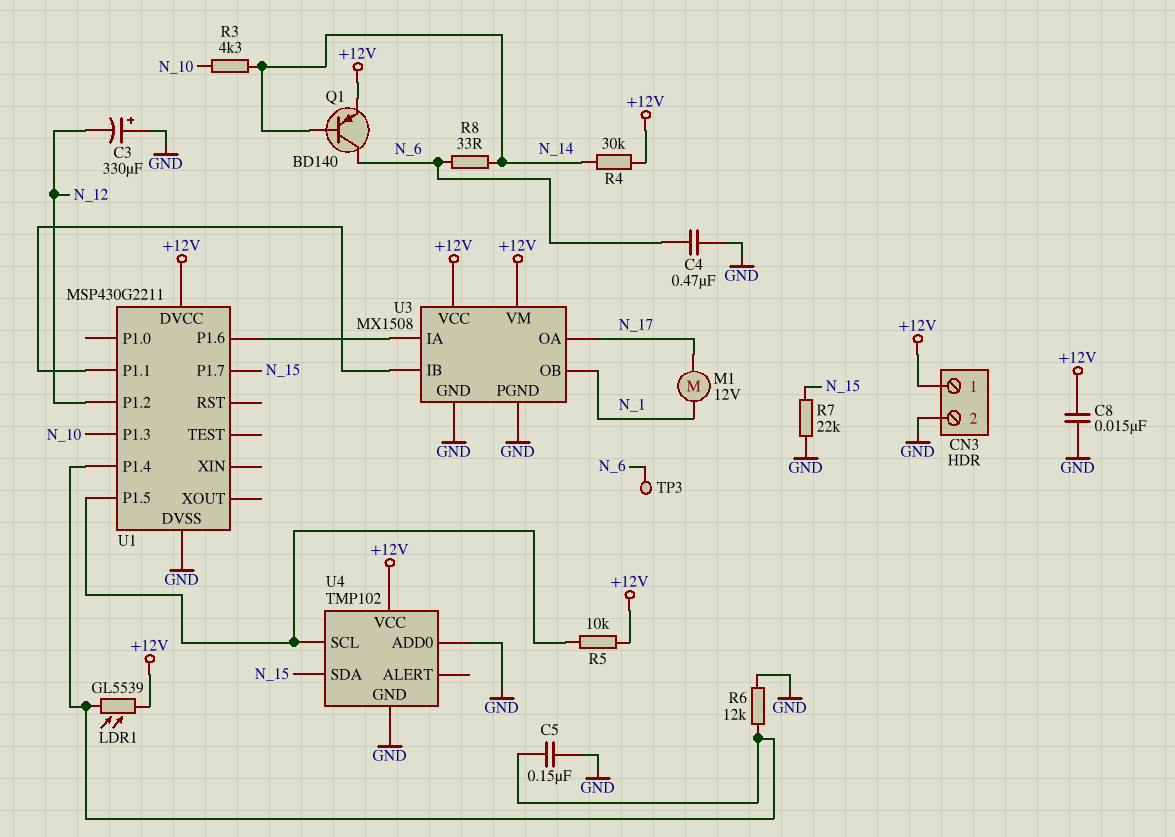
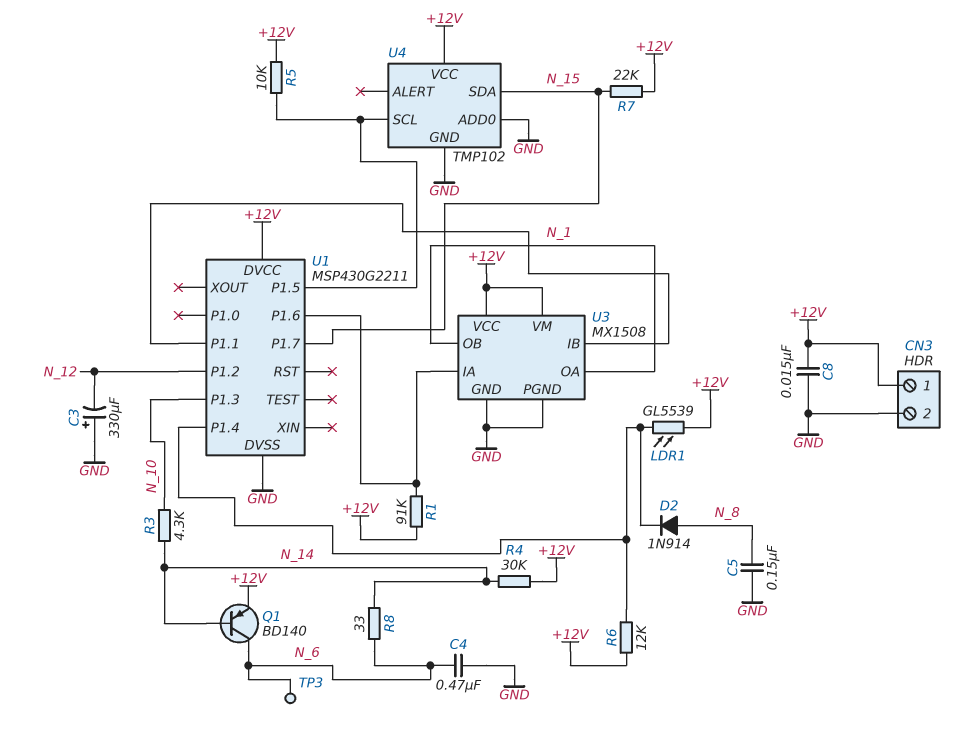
C5: 150nF (GND, U1/P1.4) -> 150nF (GND, N_8)
D2: none -> diode 1N914 (A N_8, K U1/P1.4)
M1: motor 12V (N_1, N_17) -> none
R1: none -> 91k (+12V, U1/P1.6)
R6: 12k (GND, U1/P1.4) -> 12k (+12V, U1/P1.4)
R7: 22k (GND, N_15) -> 22k (+12V, N_15)
U3 pin OA: N_17 -> N_1

